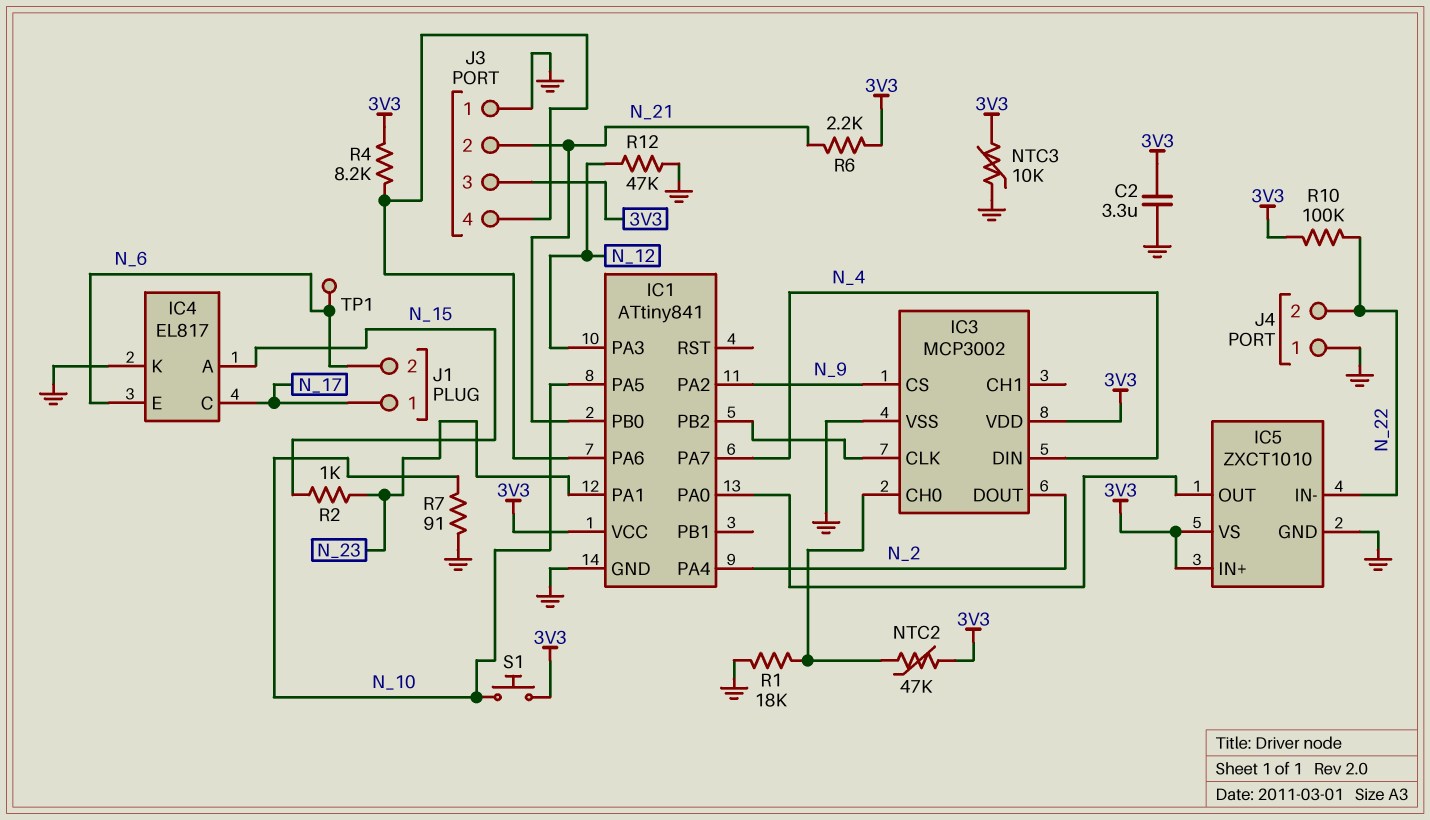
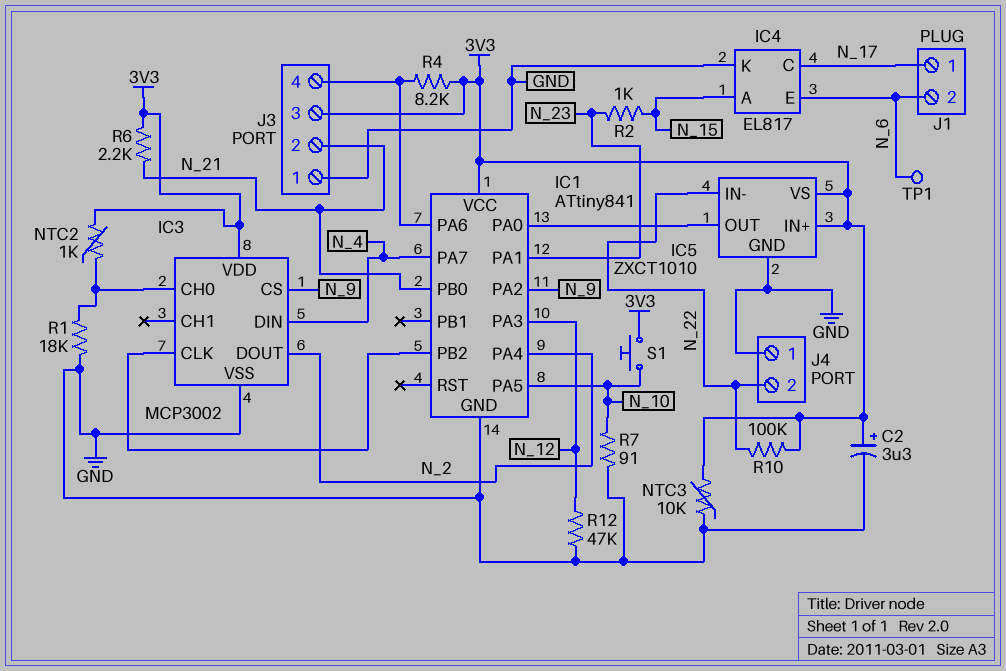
C2: 3.3uF (3V3, GND) -> 3.3uF (plus 3V3, minus GND)
NTC2: 47k (3V3, IC3/CH0) -> 1k (3V3, IC3/CH0)

